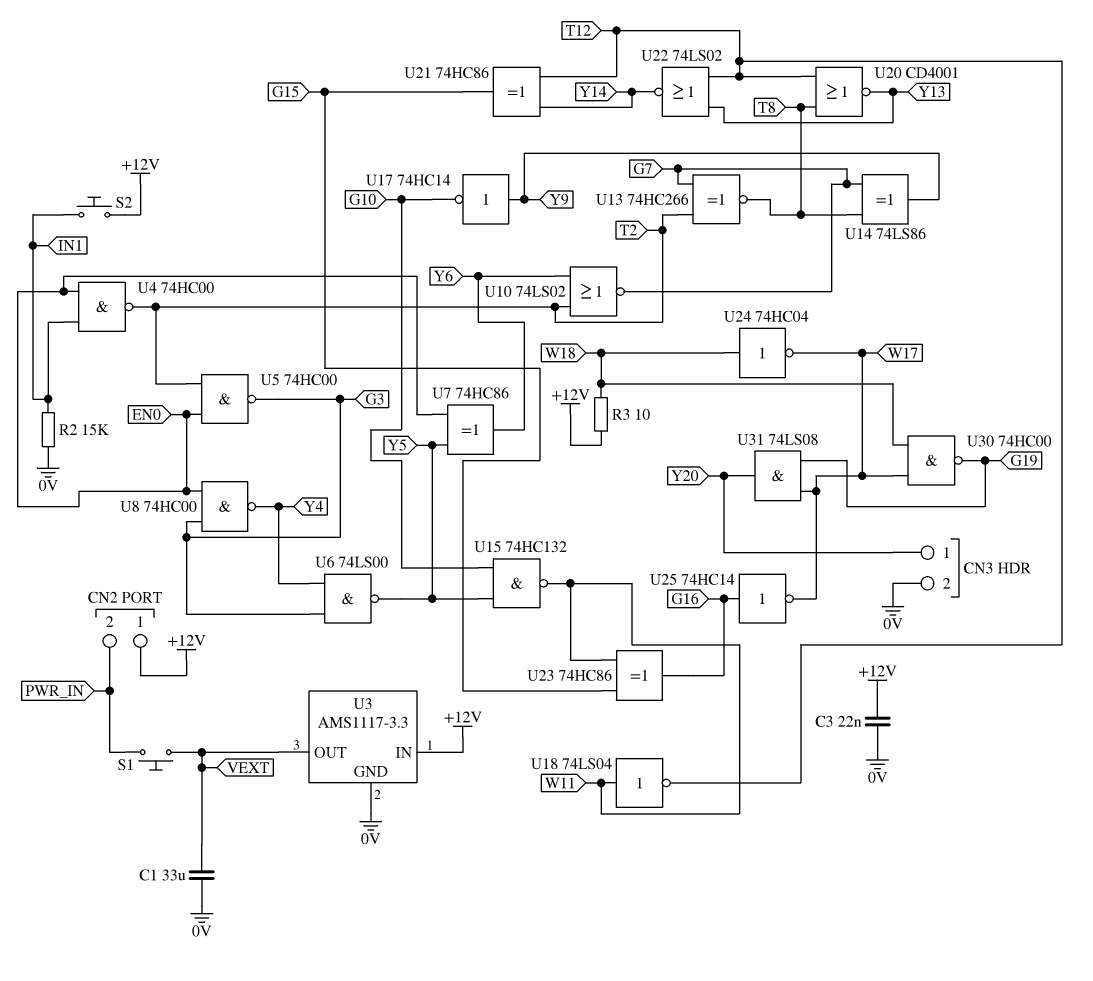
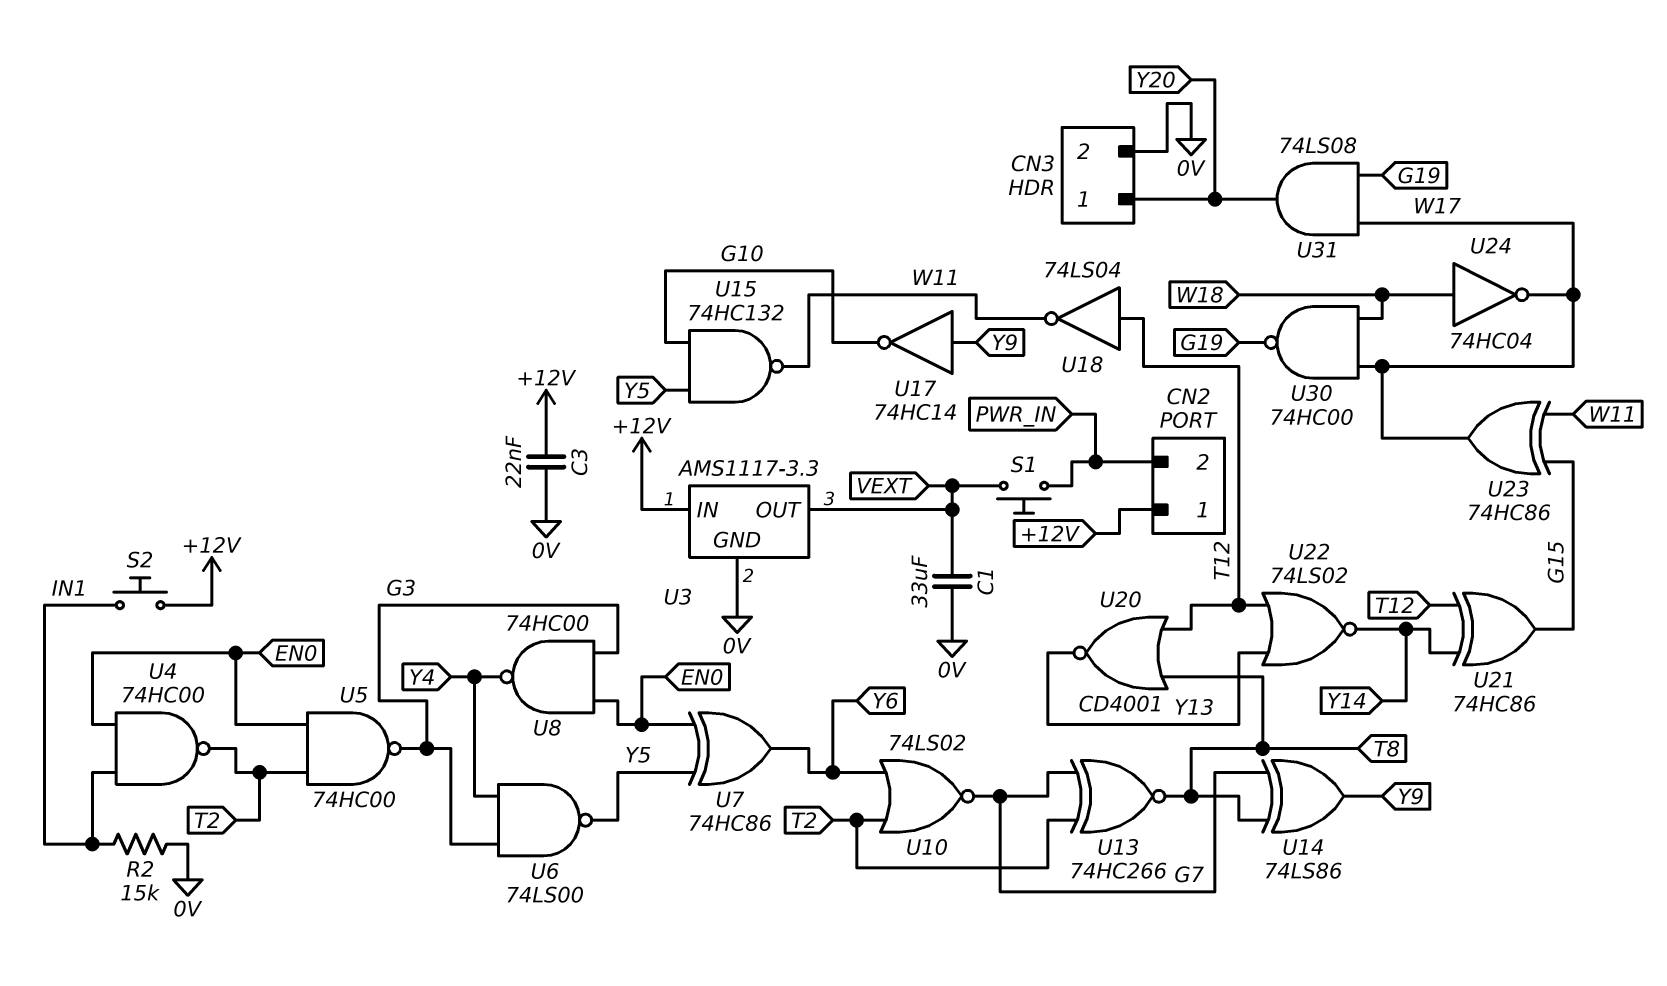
R3: 10 (+12V, W18) -> none
U18: NOT 74LS04 (in W11, out T12) -> NOT 74LS04 (in T12, out W11)
U23: XOR 74HC86 (in G15, in W11, out G16) -> XOR 74HC86 (in G15, in W11, out W17)
U25: NOT 74HC14 (in G16, out W17) -> none

